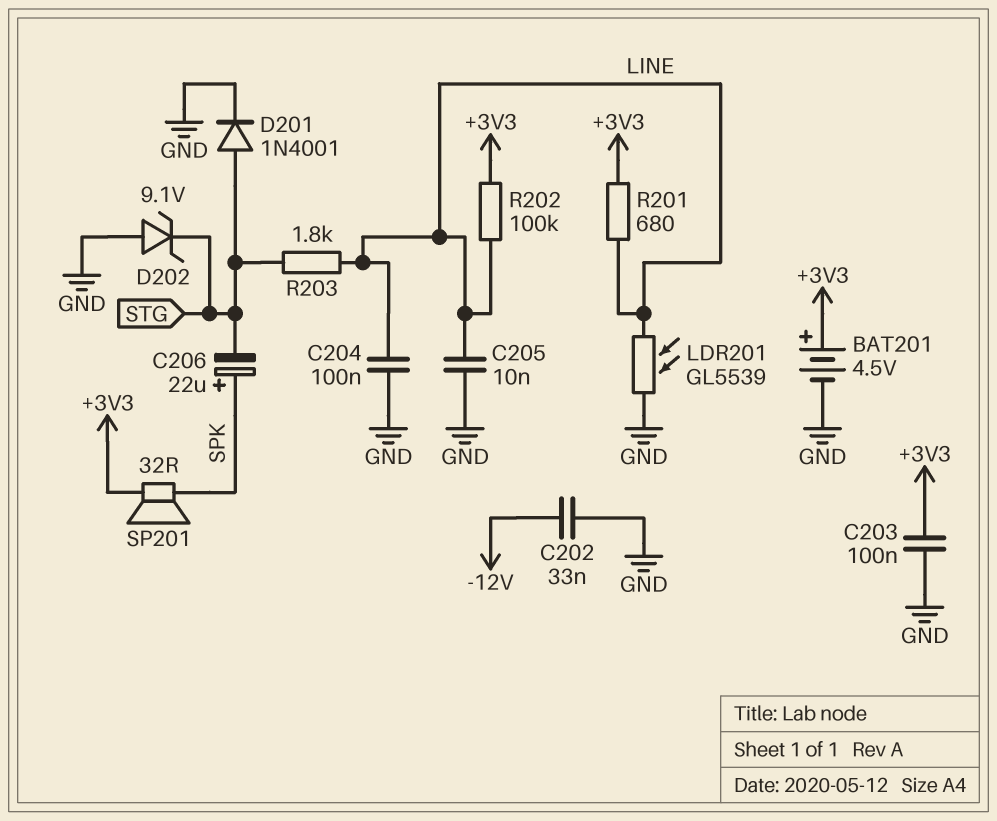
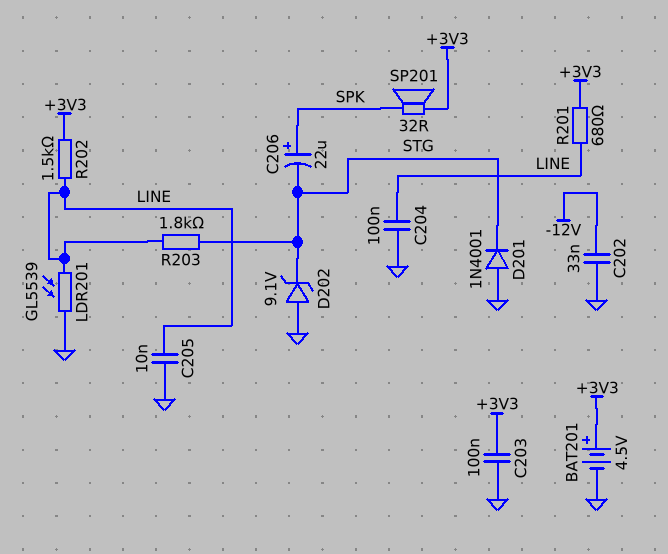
D201: diode 1N4001 (A STG, K GND) -> diode 1N4001 (A GND, K STG)
R202: 100k (+3V3, LINE) -> 1.5k (+3V3, LINE)

